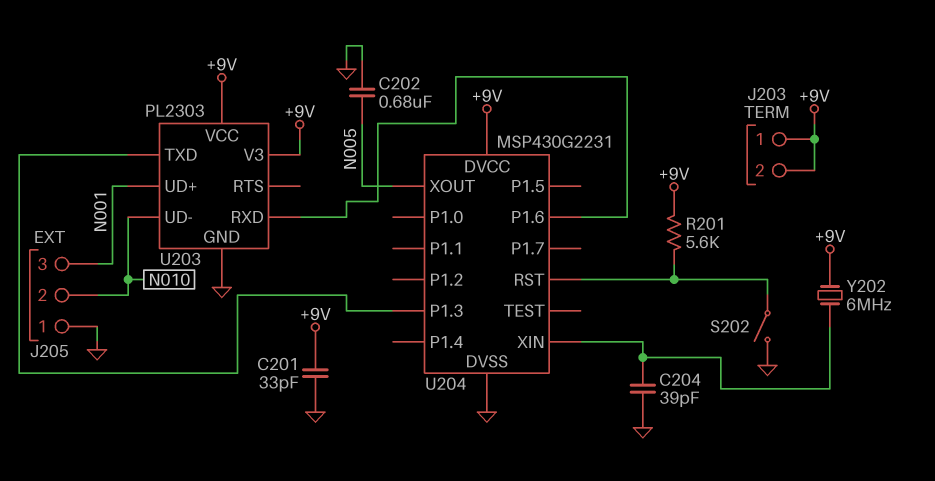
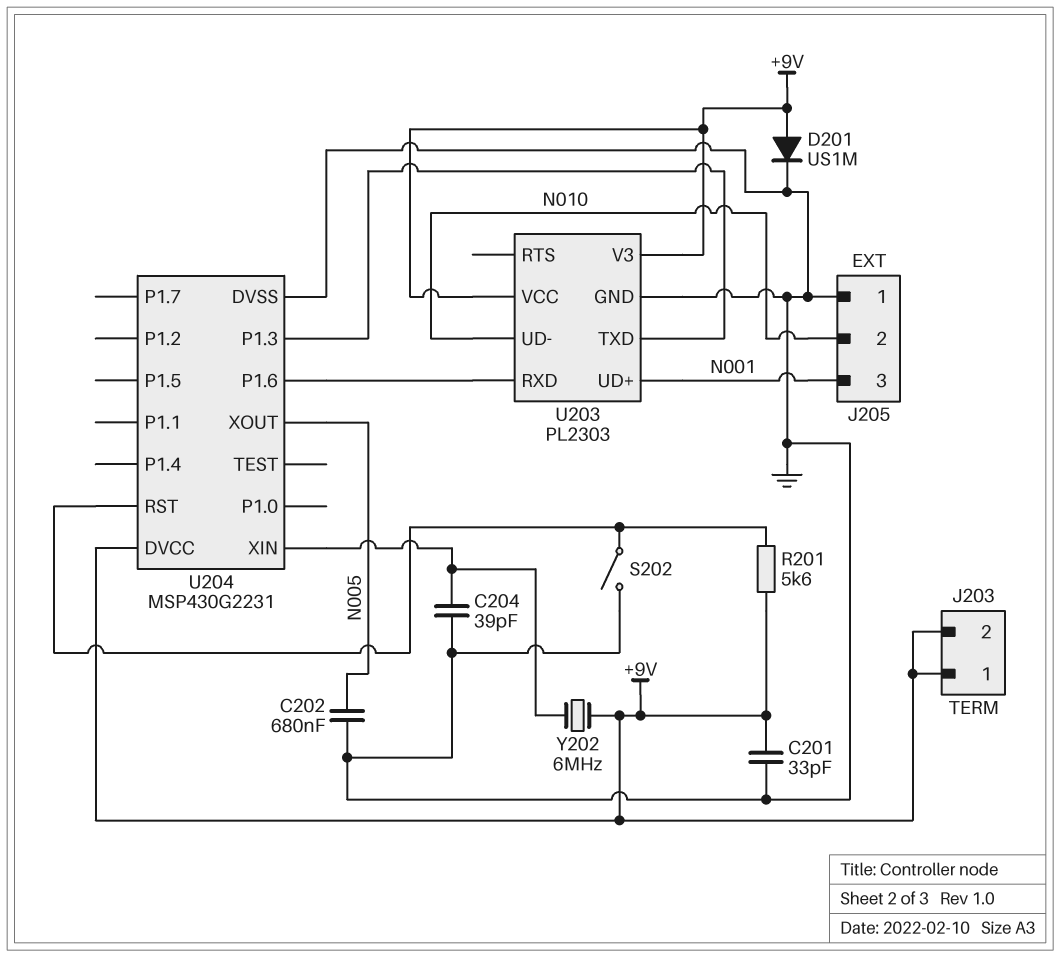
D201: none -> diode US1M (A +9V, K GND)

